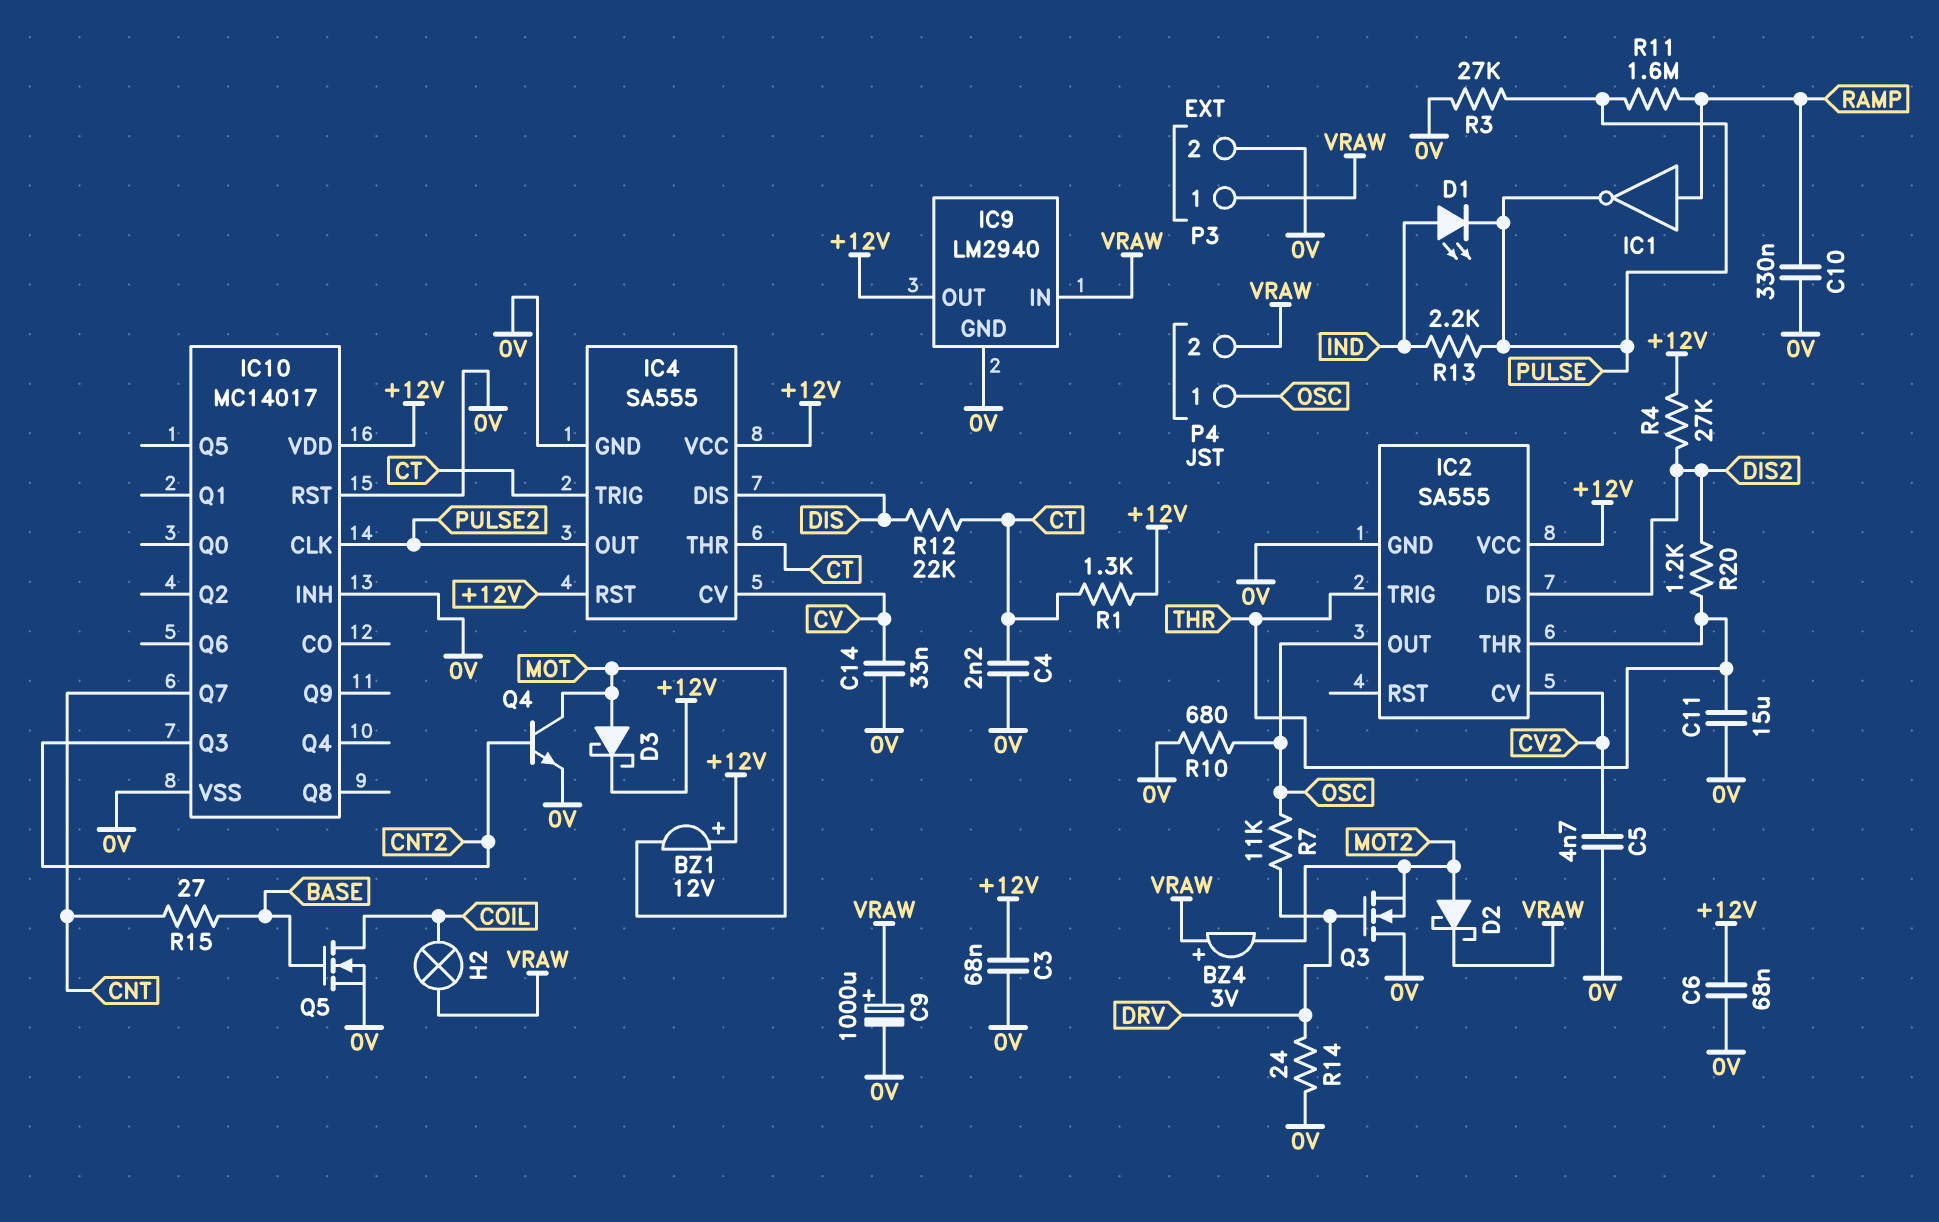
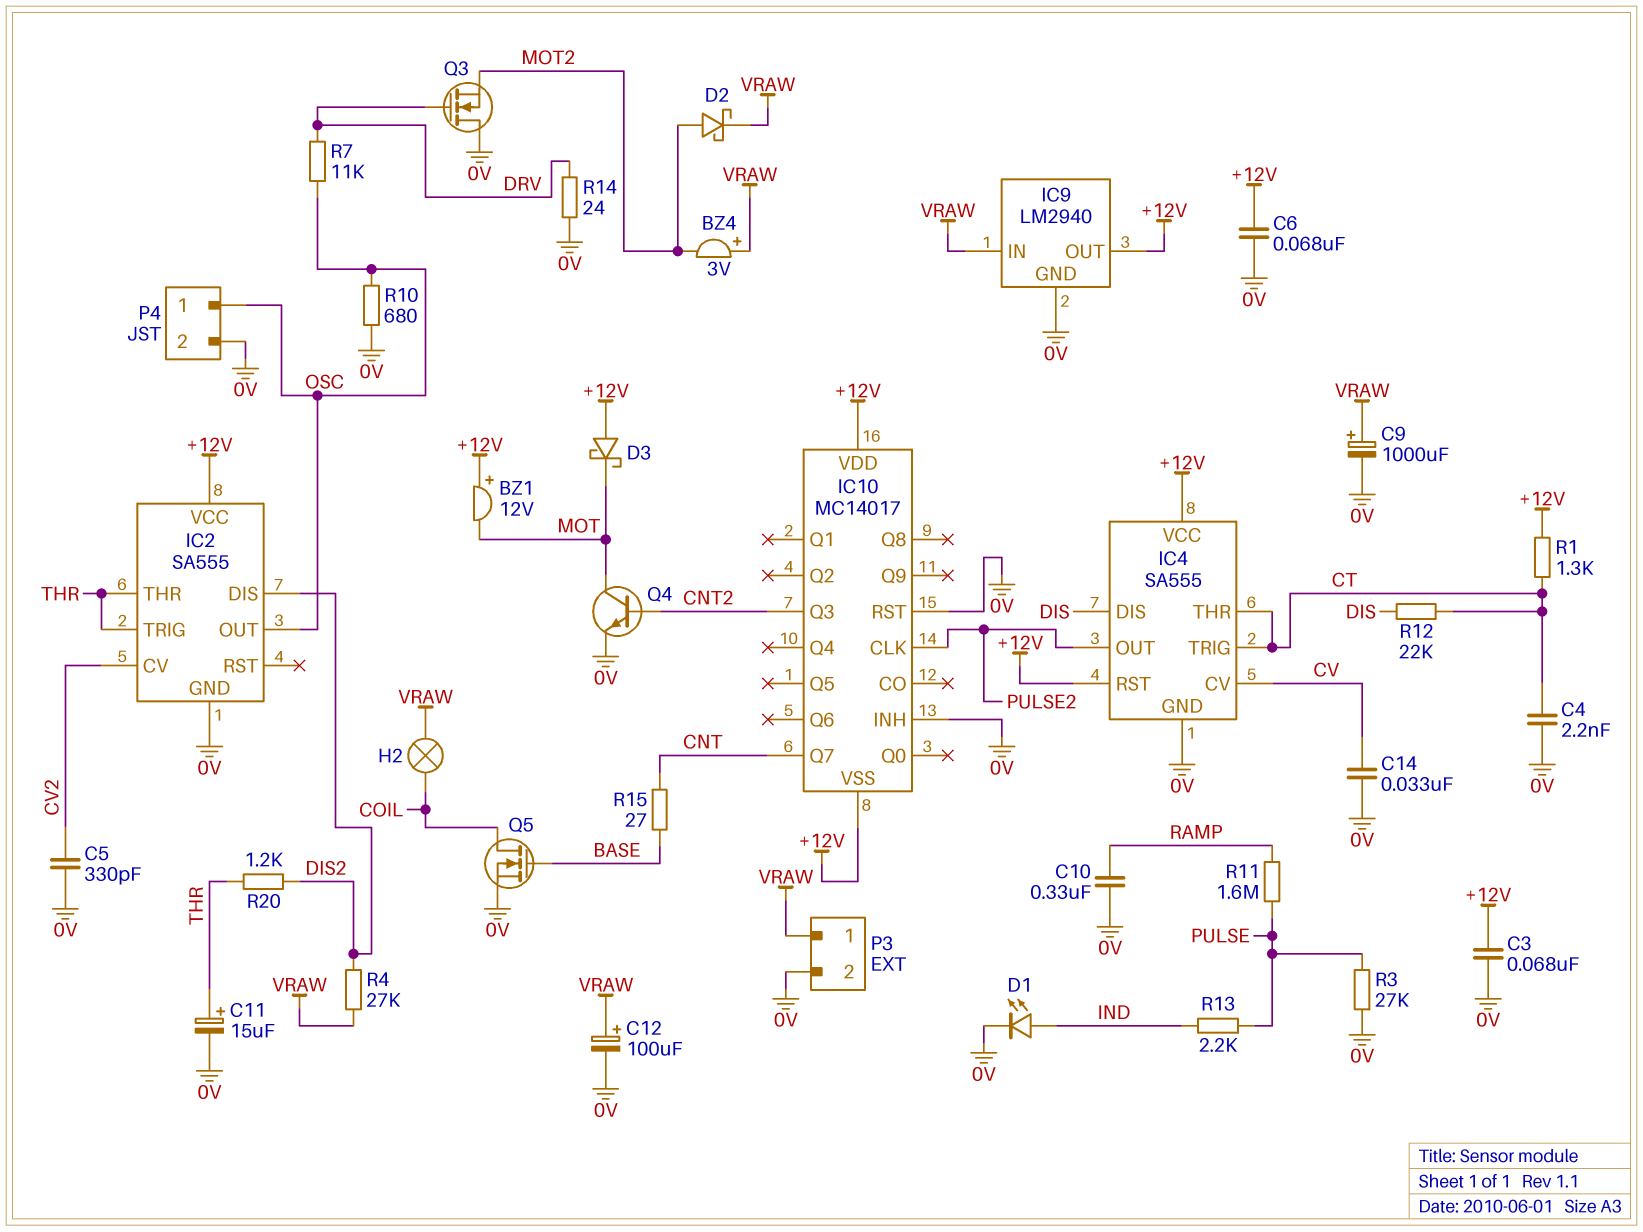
C5: 4.7nF (0V, CV2) -> 330pF (0V, CV2)
C11: 15uF (0V, THR) -> 15uF (plus THR, minus 0V)
C12: none -> 100uF (plus VRAW, minus 0V)
D1: LED (A IND, K PULSE) -> LED (A IND, K 0V)
D3: schottky (A MOT, K +12V) -> schottky (A +12V, K MOT)
IC1: NOT (in RAMP, out PULSE) -> none
IC10 pin VSS: 0V -> +12V
P4 pin 2: VRAW -> 0V
R4: 27k (+12V, DIS2) -> 27k (DIS2, VRAW)

